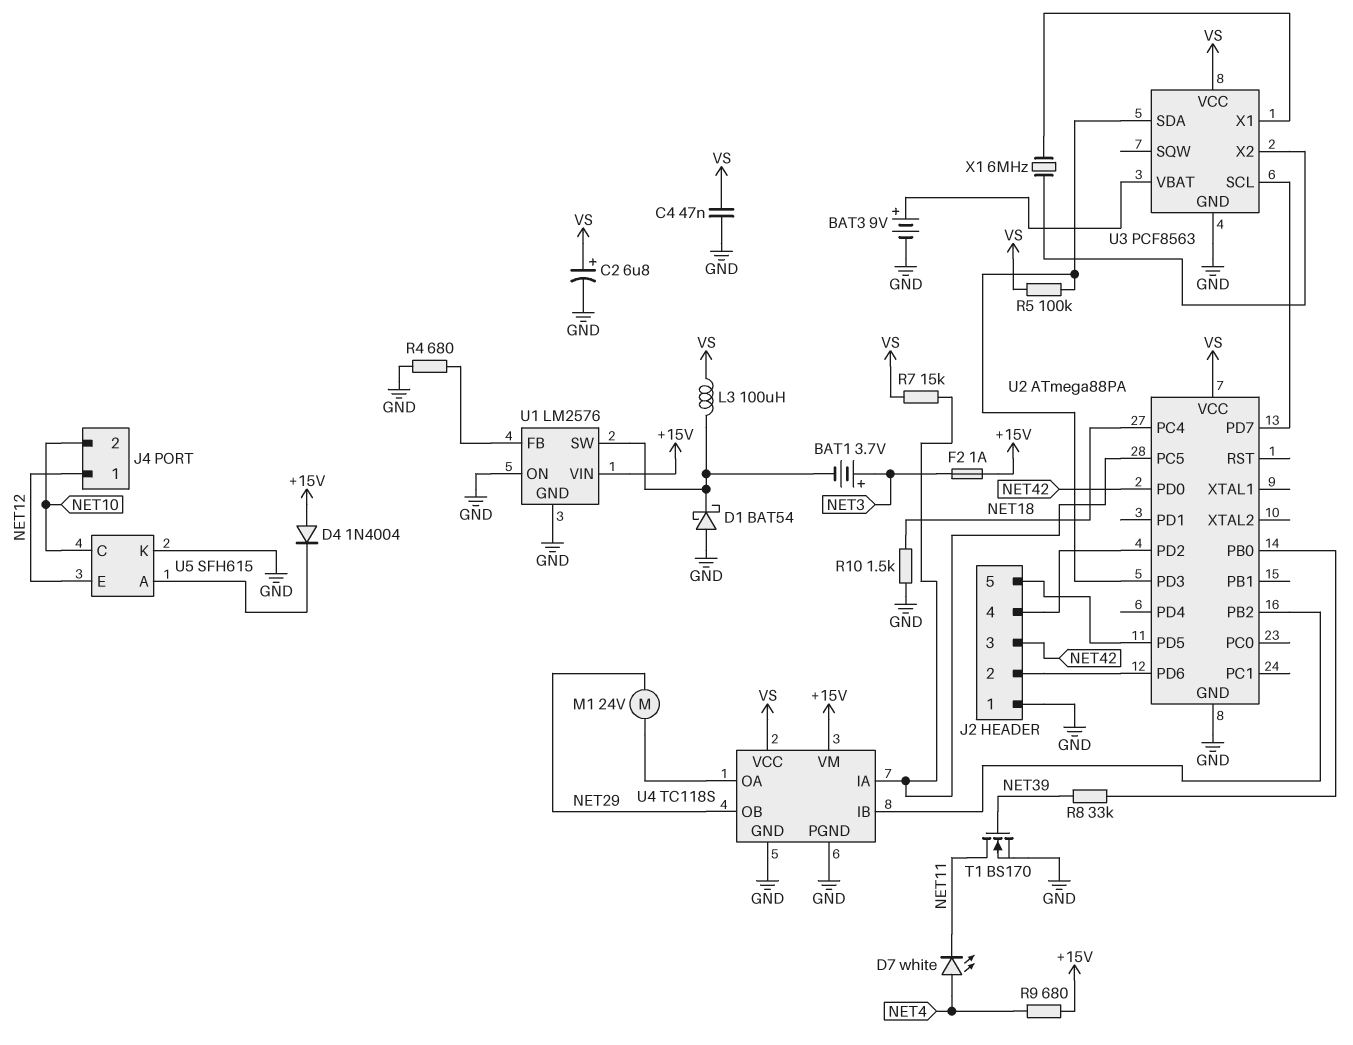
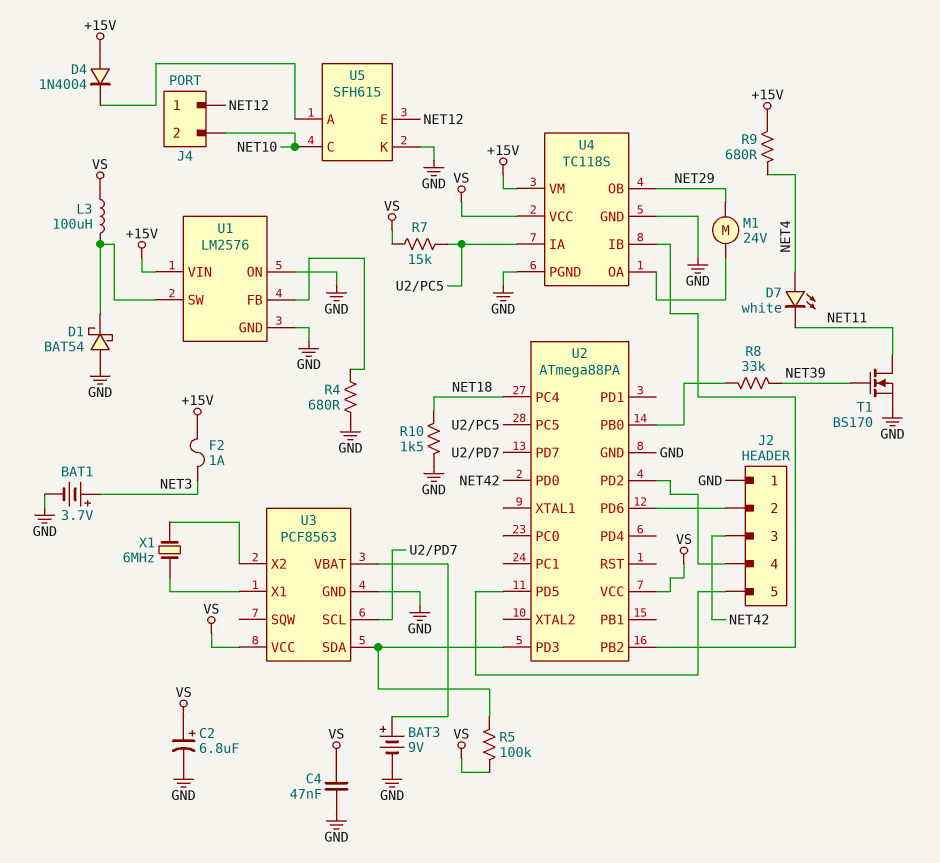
BAT1: 3.7V (plus NET3, minus U1/SW) -> 3.7V (plus NET3, minus GND)

